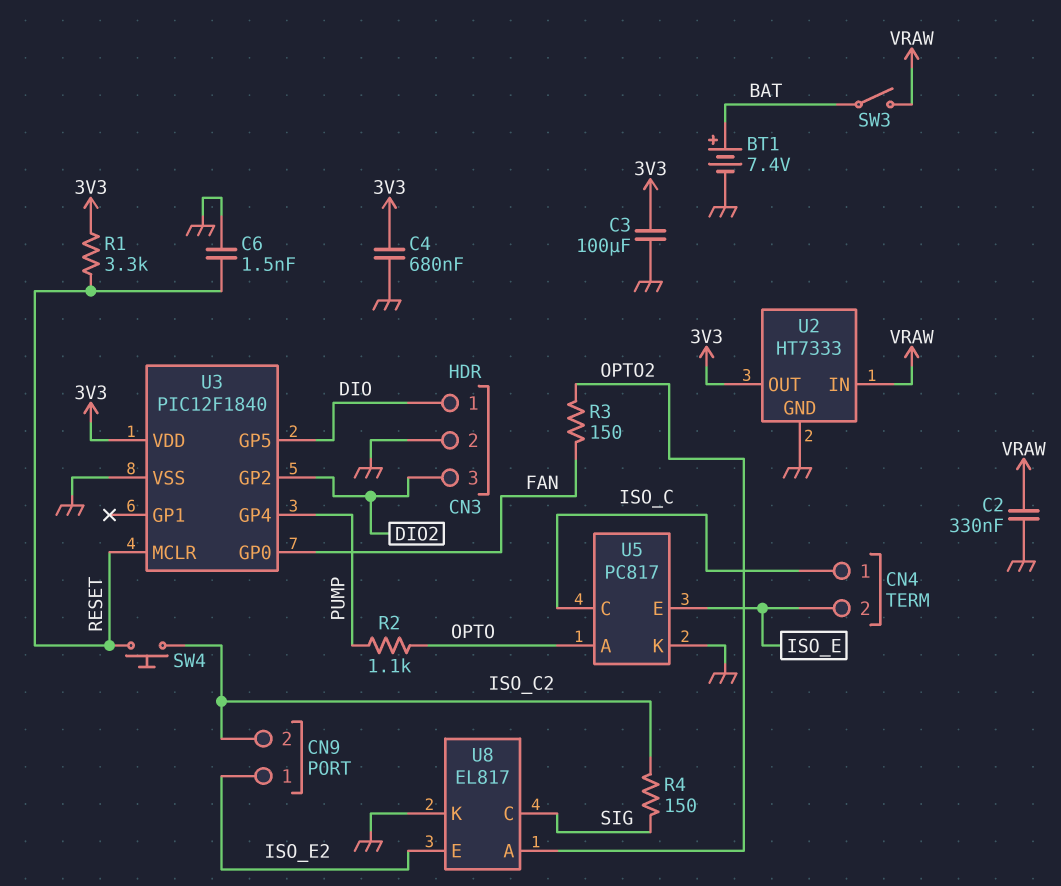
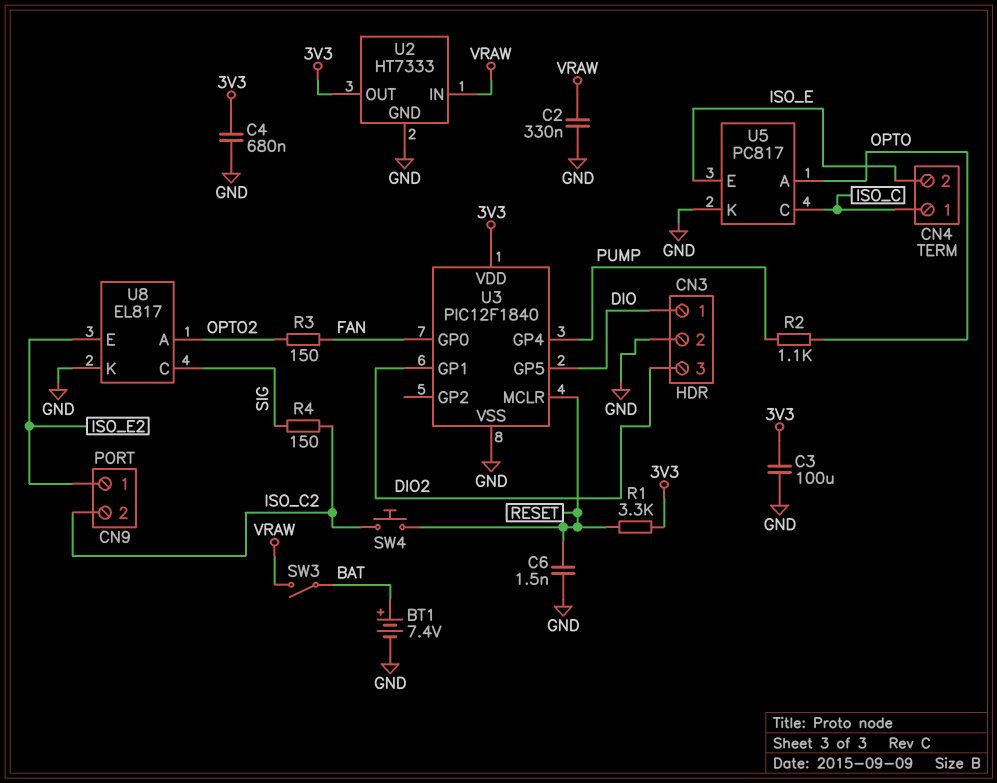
U3 pin GP1: none -> DIO2
U3 pin GP2: DIO2 -> none

